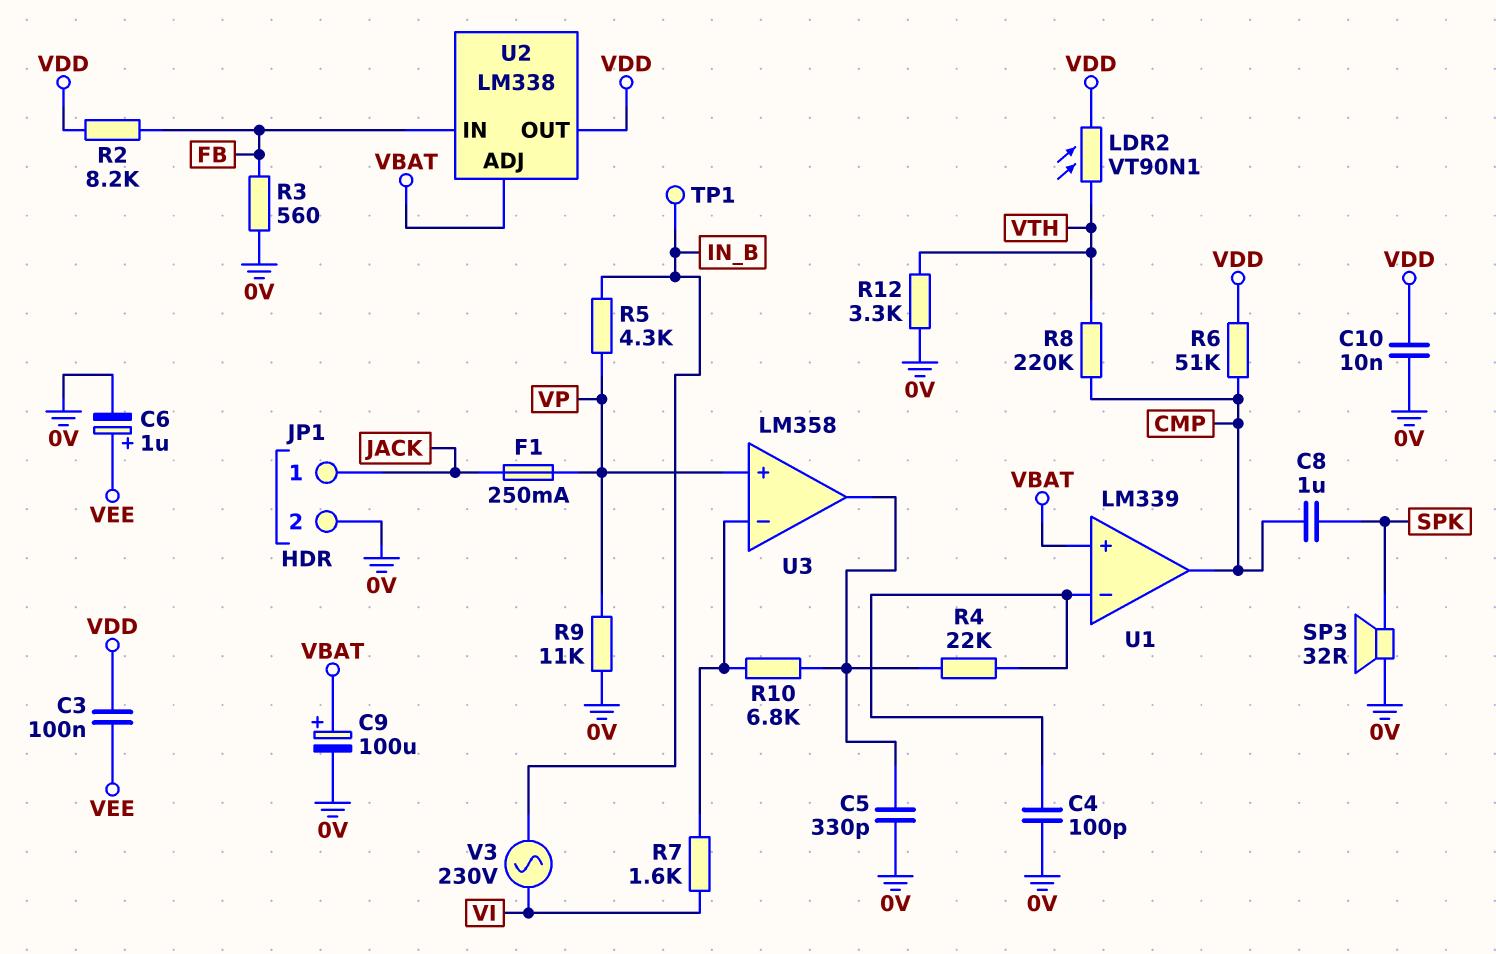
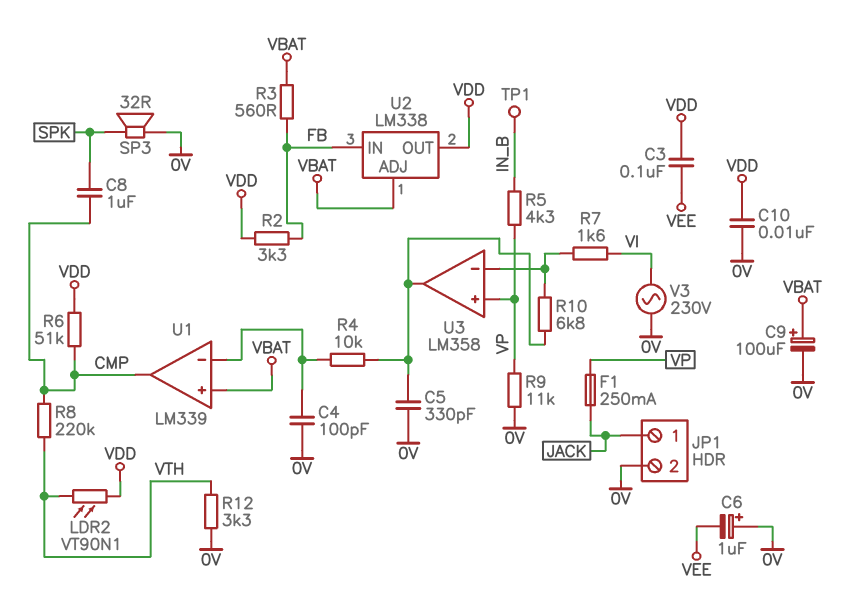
C6: 1uF (plus VEE, minus 0V) -> 1uF (plus 0V, minus VEE)
R2: 8.2k (FB, VDD) -> 3.3k (FB, VDD)
R3: 560 (0V, FB) -> 560 (FB, VBAT)
R4: 22k (U1/in-, U3/out) -> 10k (U1/in-, U3/out)
V3: AC 230V (IN_B, VI) -> AC 230V (0V, VI)

